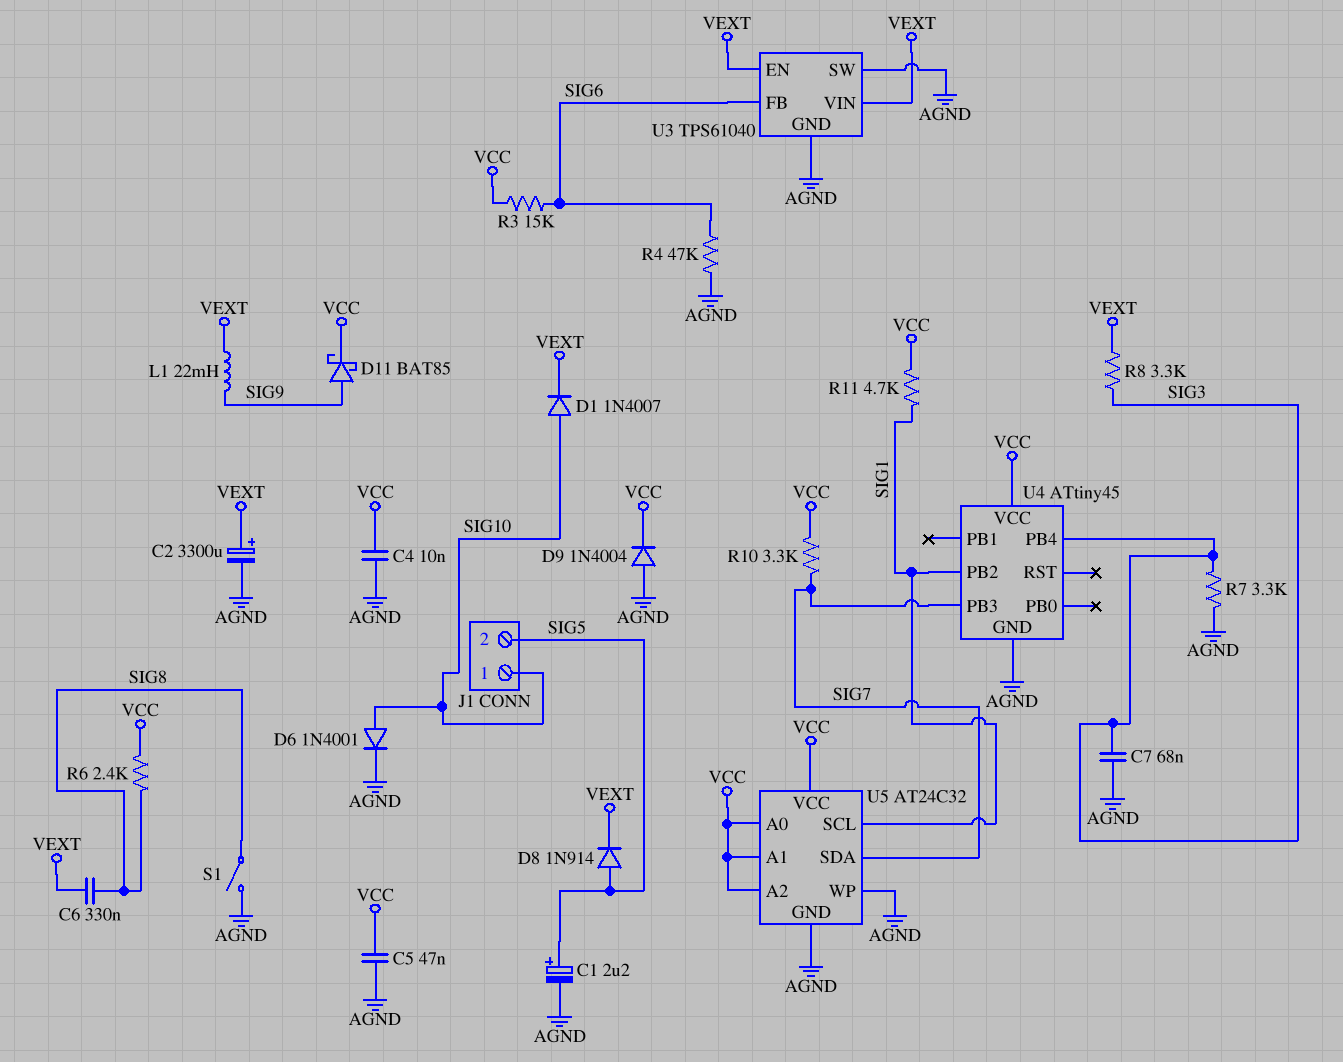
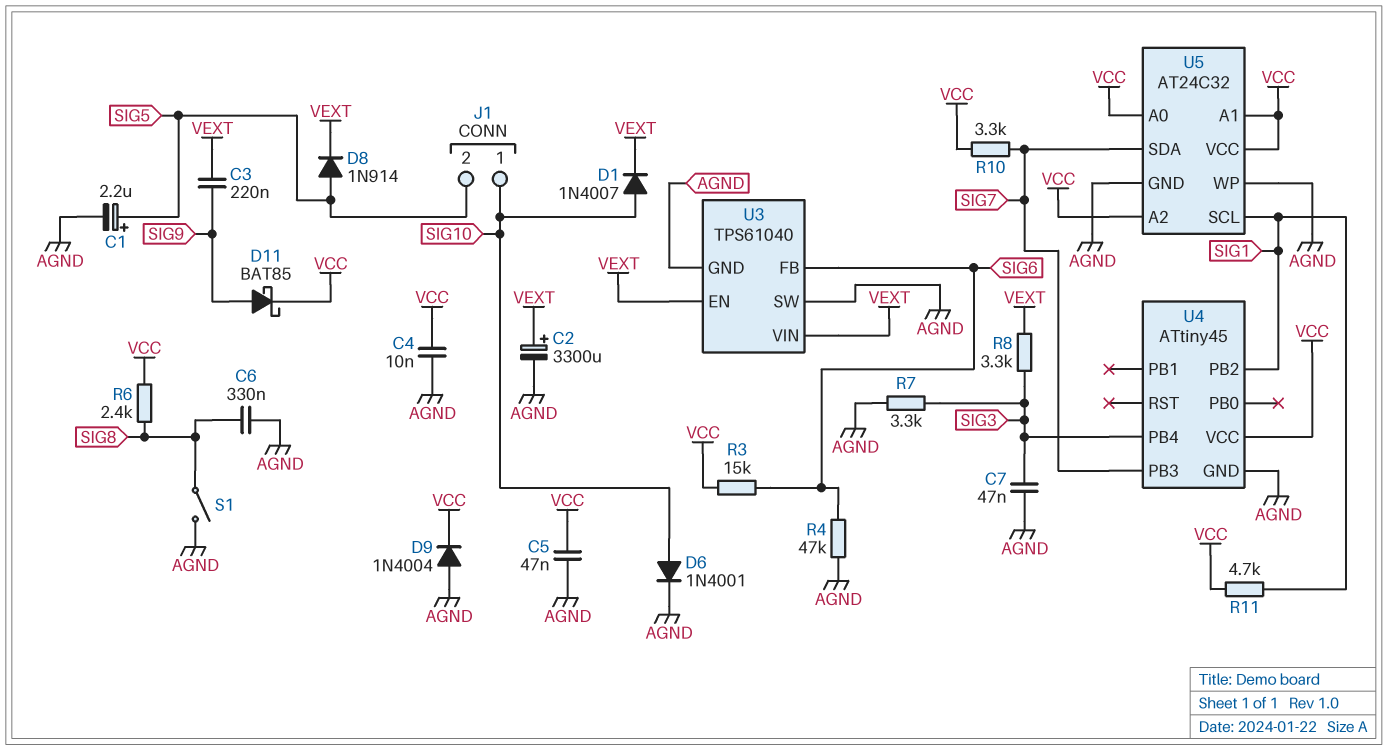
C3: none -> 220nF (SIG9, VEXT)
C6: 330nF (SIG8, VEXT) -> 330nF (AGND, SIG8)
C7: 68nF (AGND, SIG3) -> 47nF (AGND, SIG3)
L1: 22mH (SIG9, VEXT) -> none

